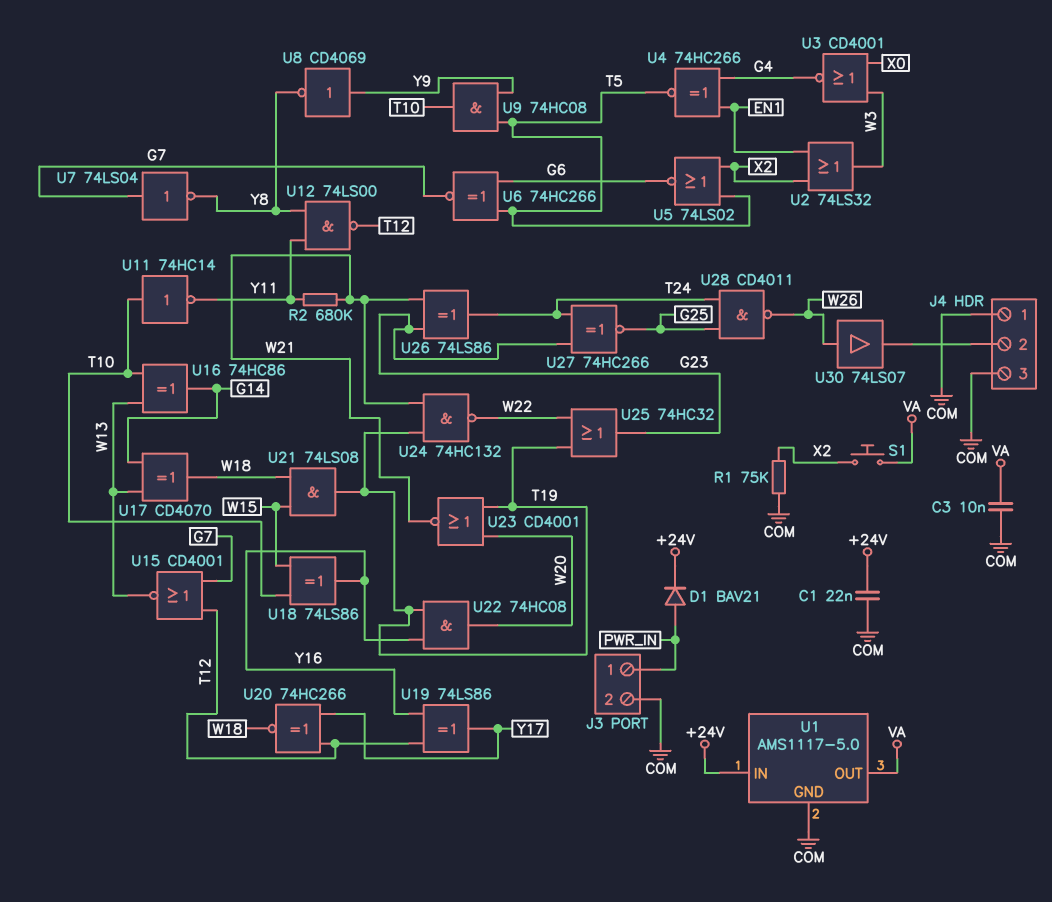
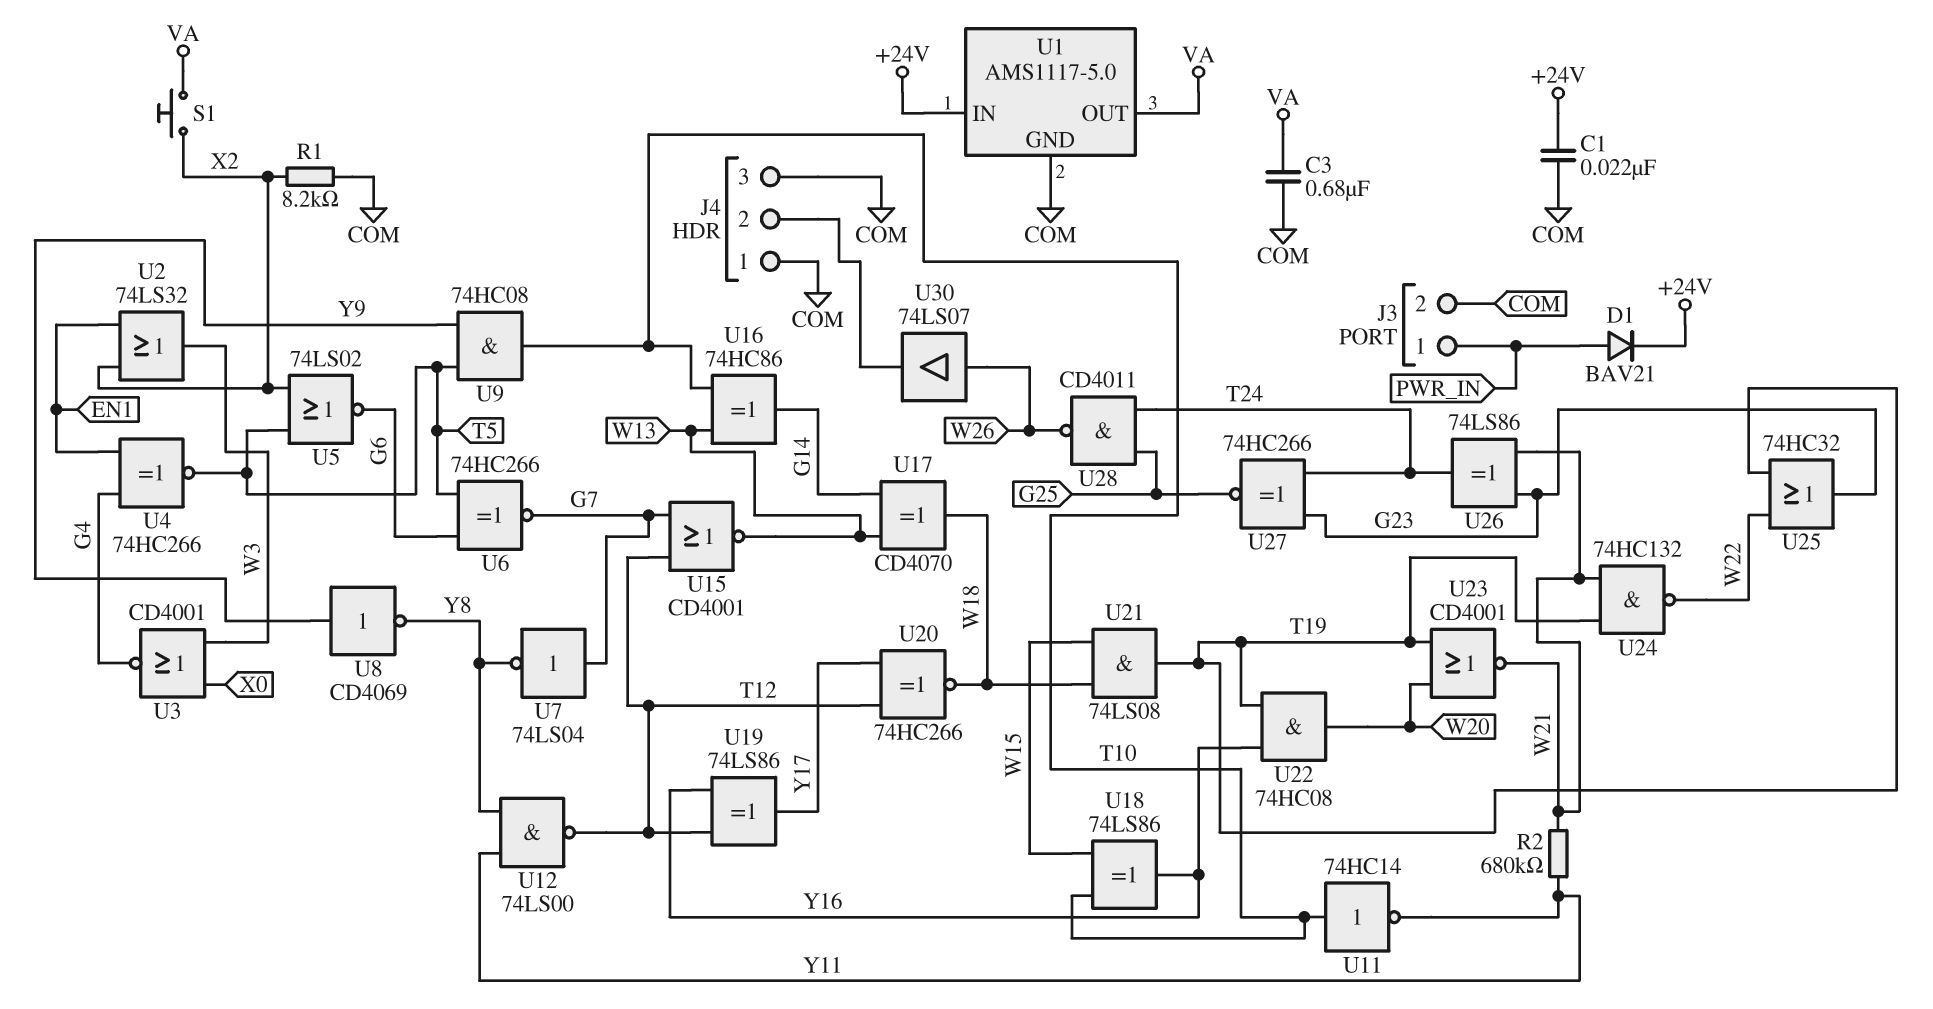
C3: 10nF (COM, VA) -> 680nF (COM, VA)
R1: 75k (COM, X2) -> 8.2k (COM, X2)

